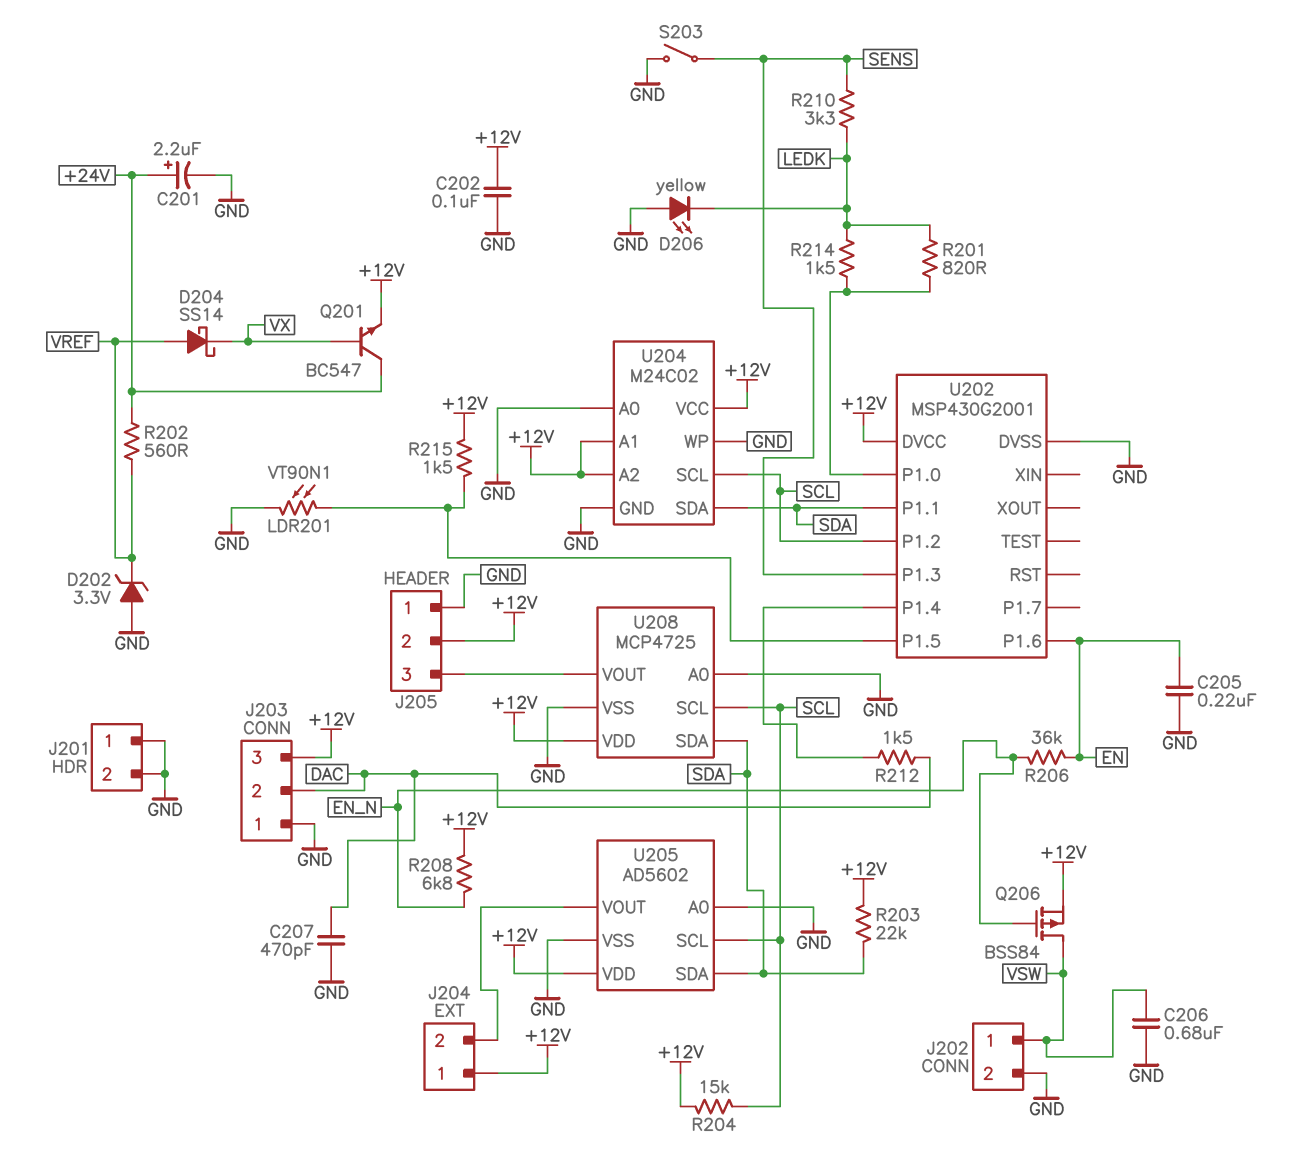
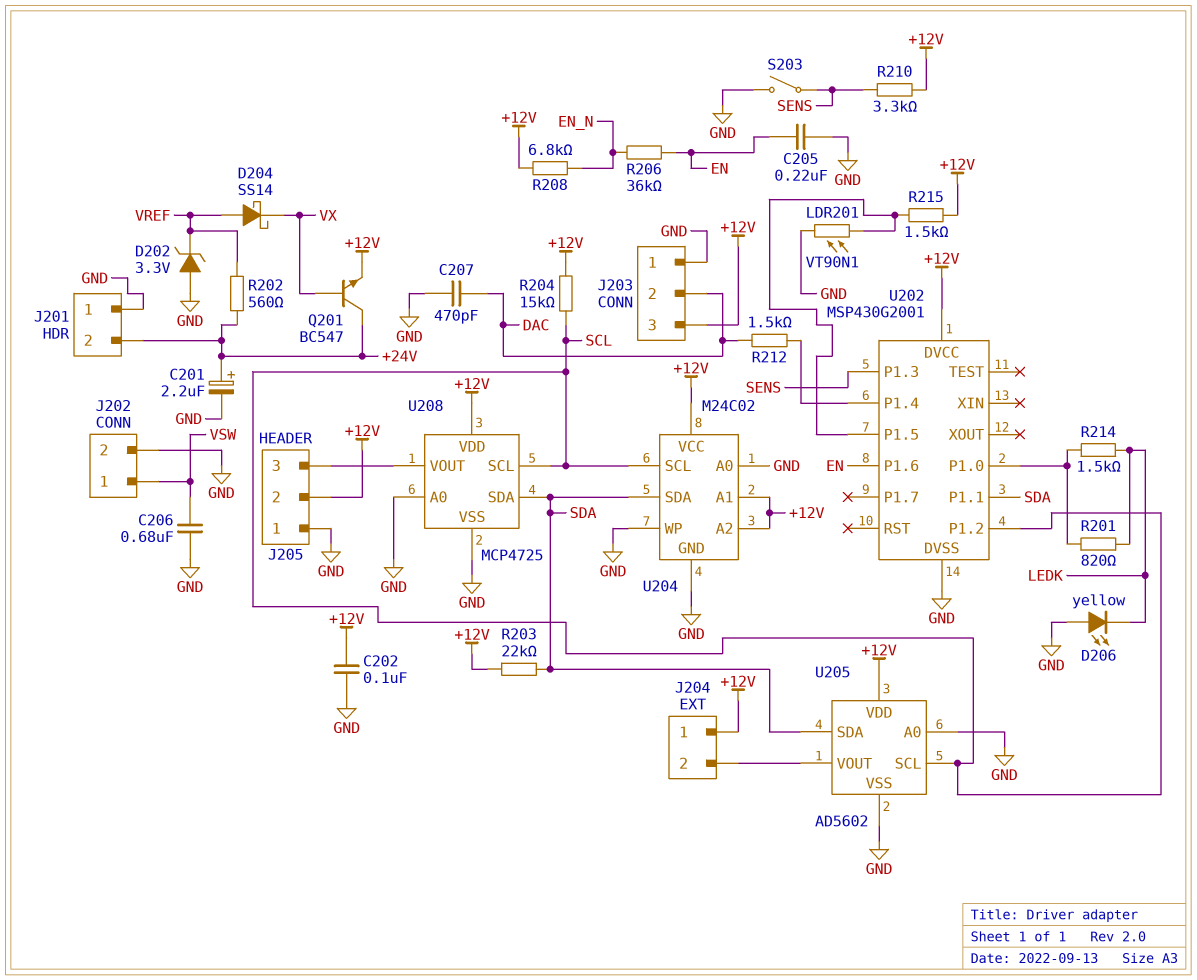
J201 pin 2: GND -> +24V
Q206: PMOS BSS84 (G EN_N, D VSW, S +12V) -> none
R210: 3.3k (LEDK, SENS) -> 3.3k (+12V, SENS)

